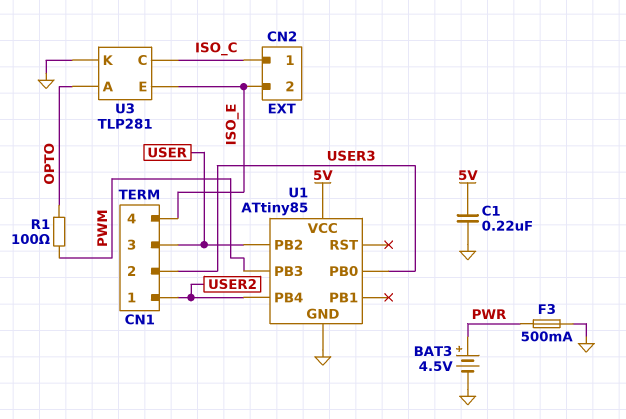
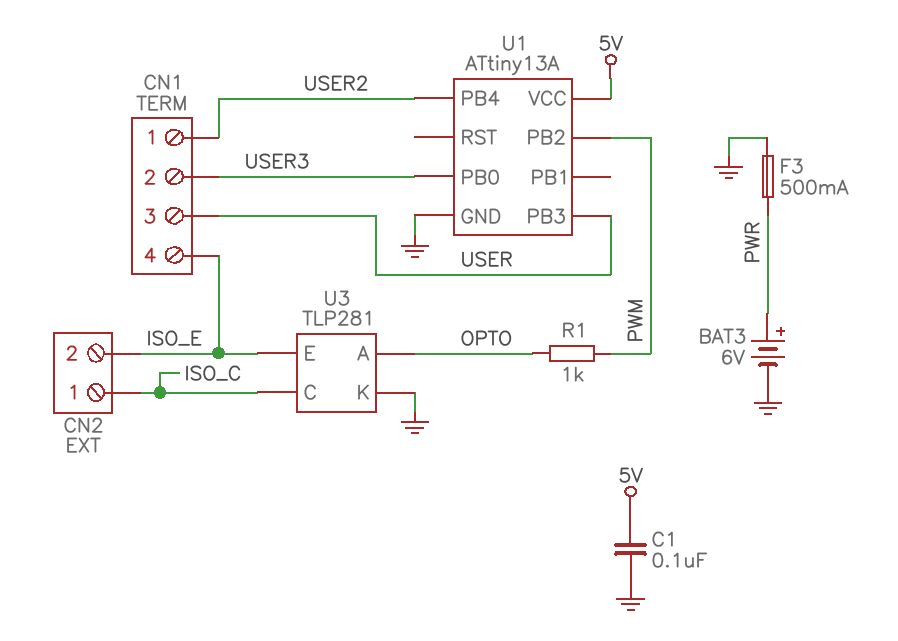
BAT3: 4.5V (plus PWR, minus GND) -> 6V (plus PWR, minus GND)
C1: 220nF (5V, GND) -> 100nF (5V, GND)
R1: 100 (OPTO, PWM) -> 1k (OPTO, PWM)
U1: ATtiny85 -> ATtiny13A
U1 pin PB2: USER -> PWM
U1 pin PB3: PWM -> USER

